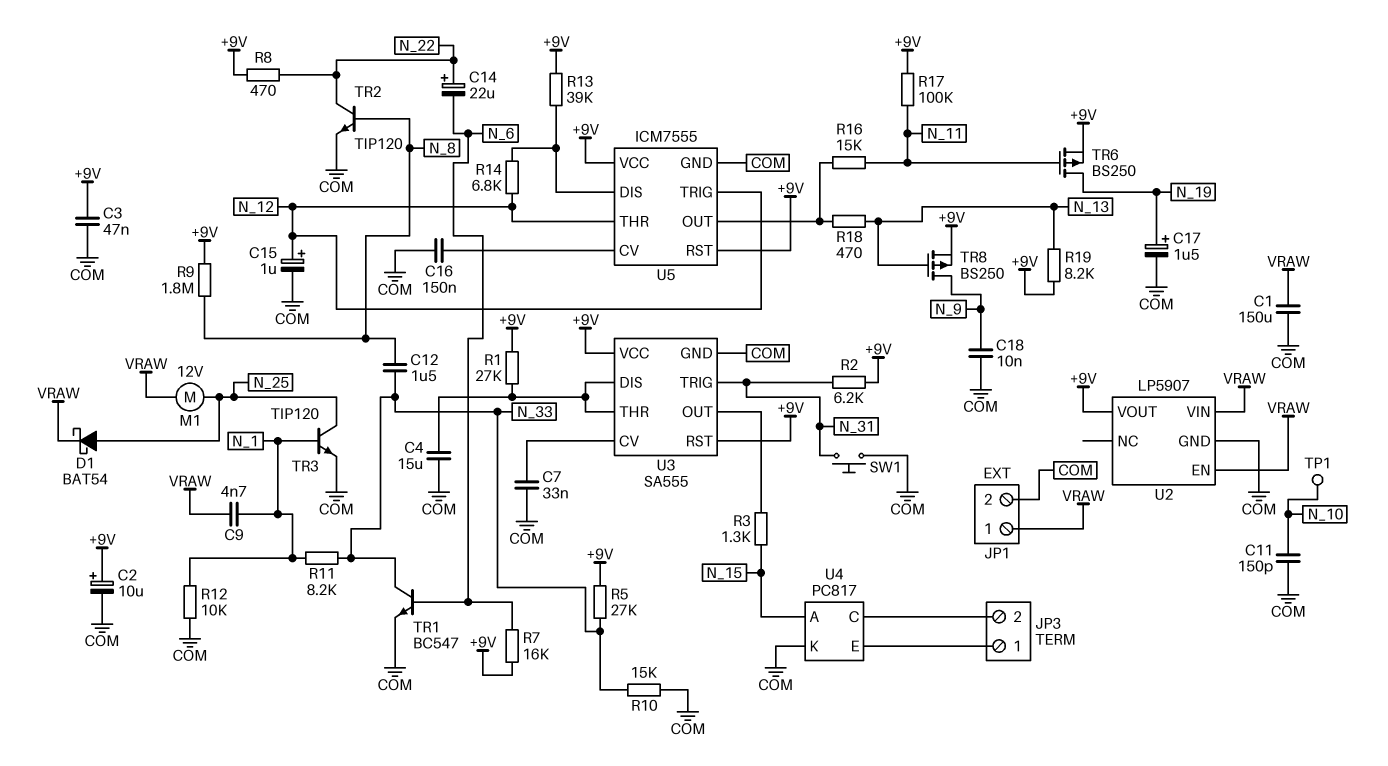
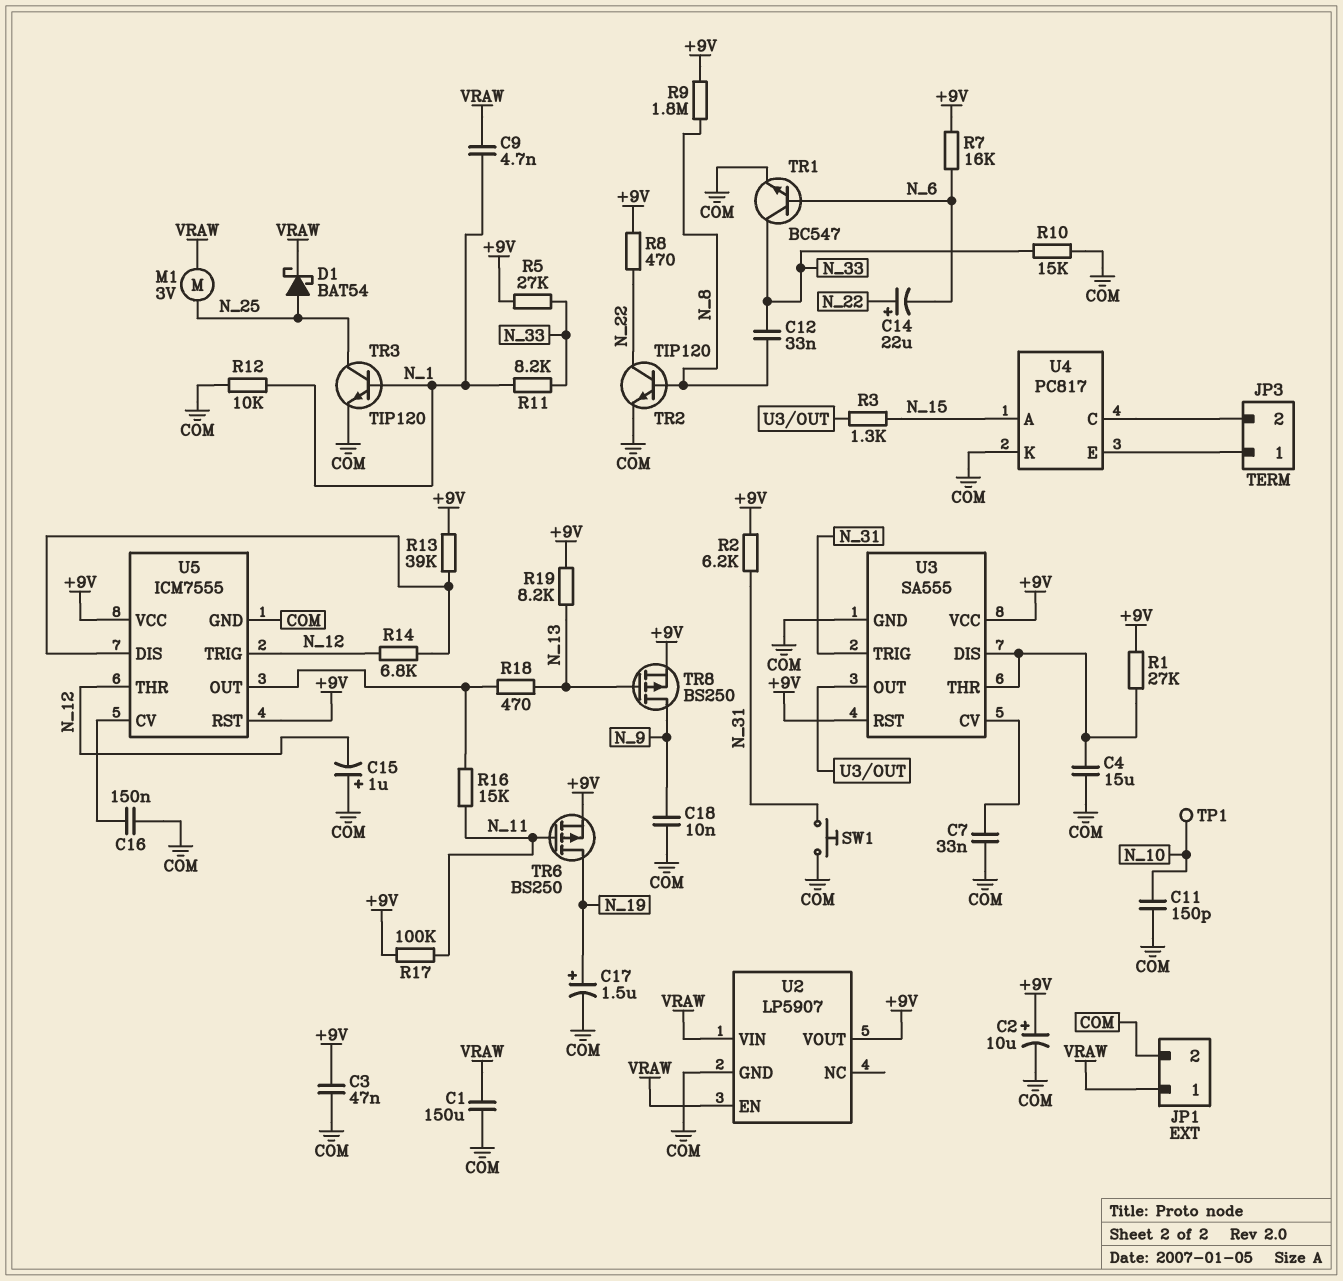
C12: 1.5uF (N_8, N_33) -> 33nF (N_8, N_33)
C15: 1uF (plus N_12, minus COM) -> 1uF (plus COM, minus N_12)
M1: motor 12V (N_25, VRAW) -> motor 3V (N_25, VRAW)

